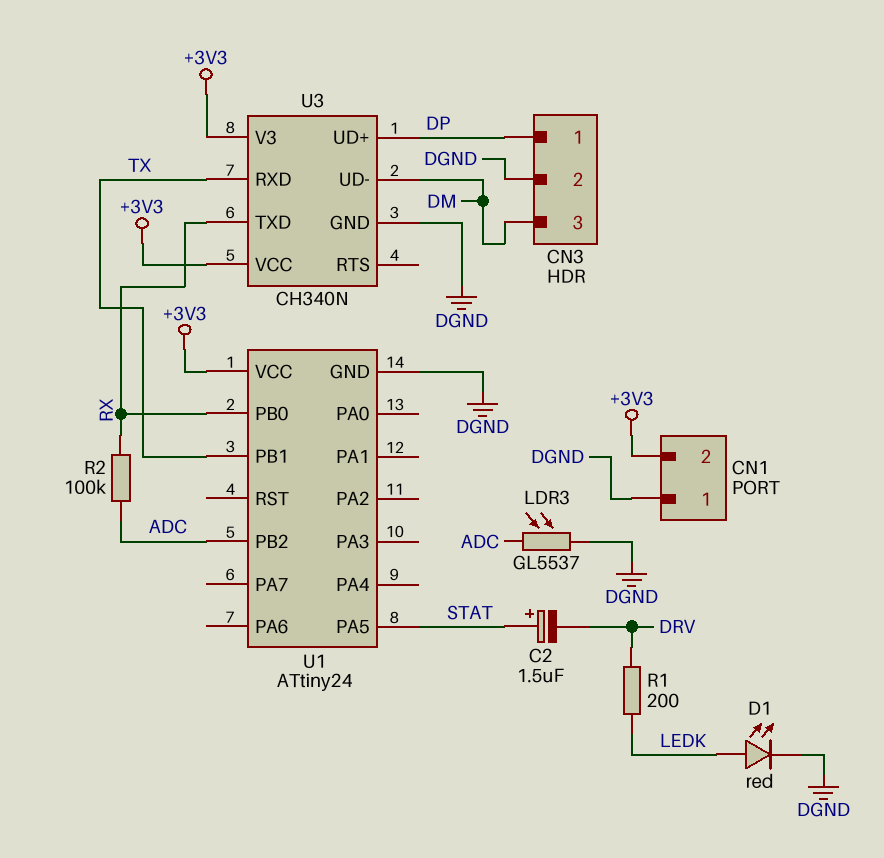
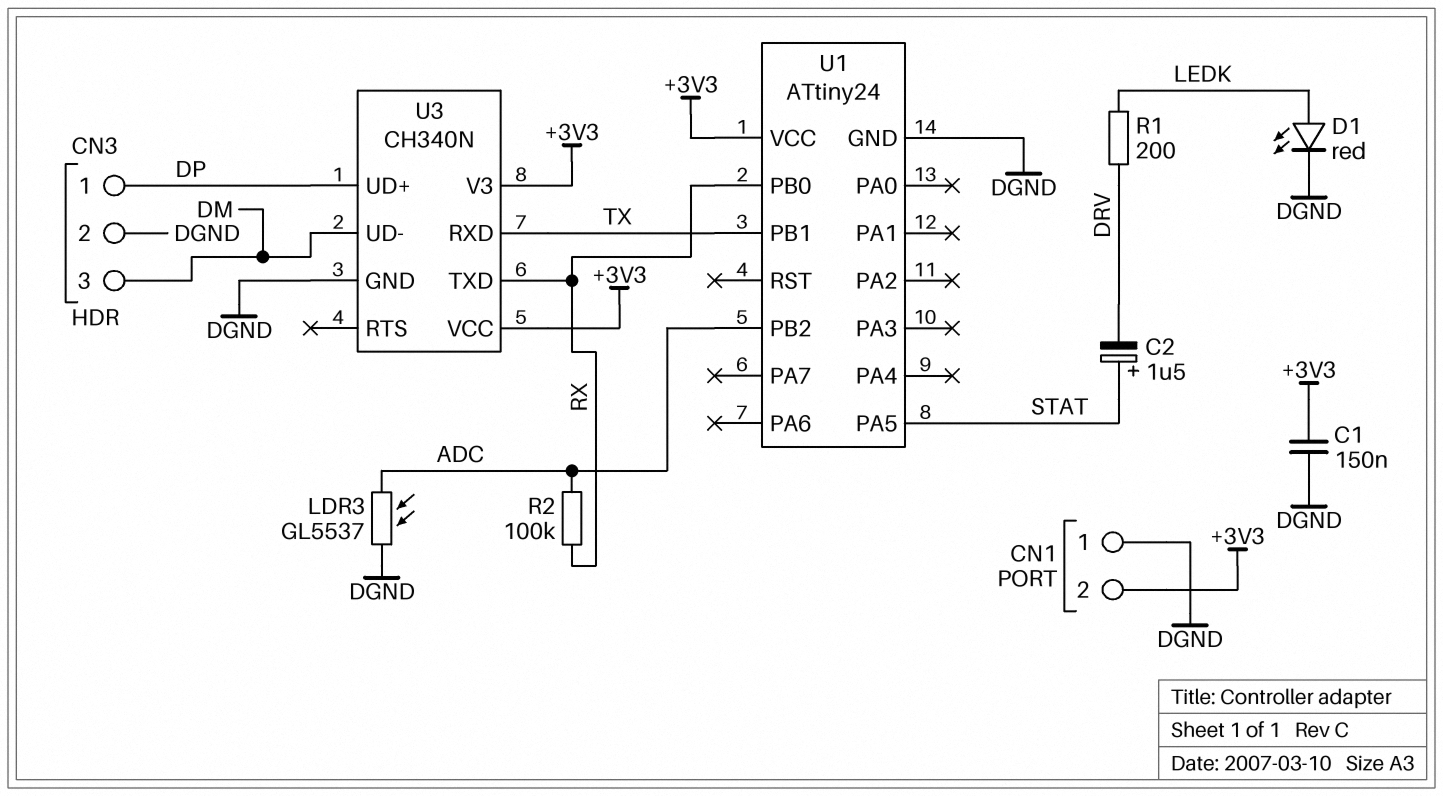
C1: none -> 150nF (+3V3, DGND)

